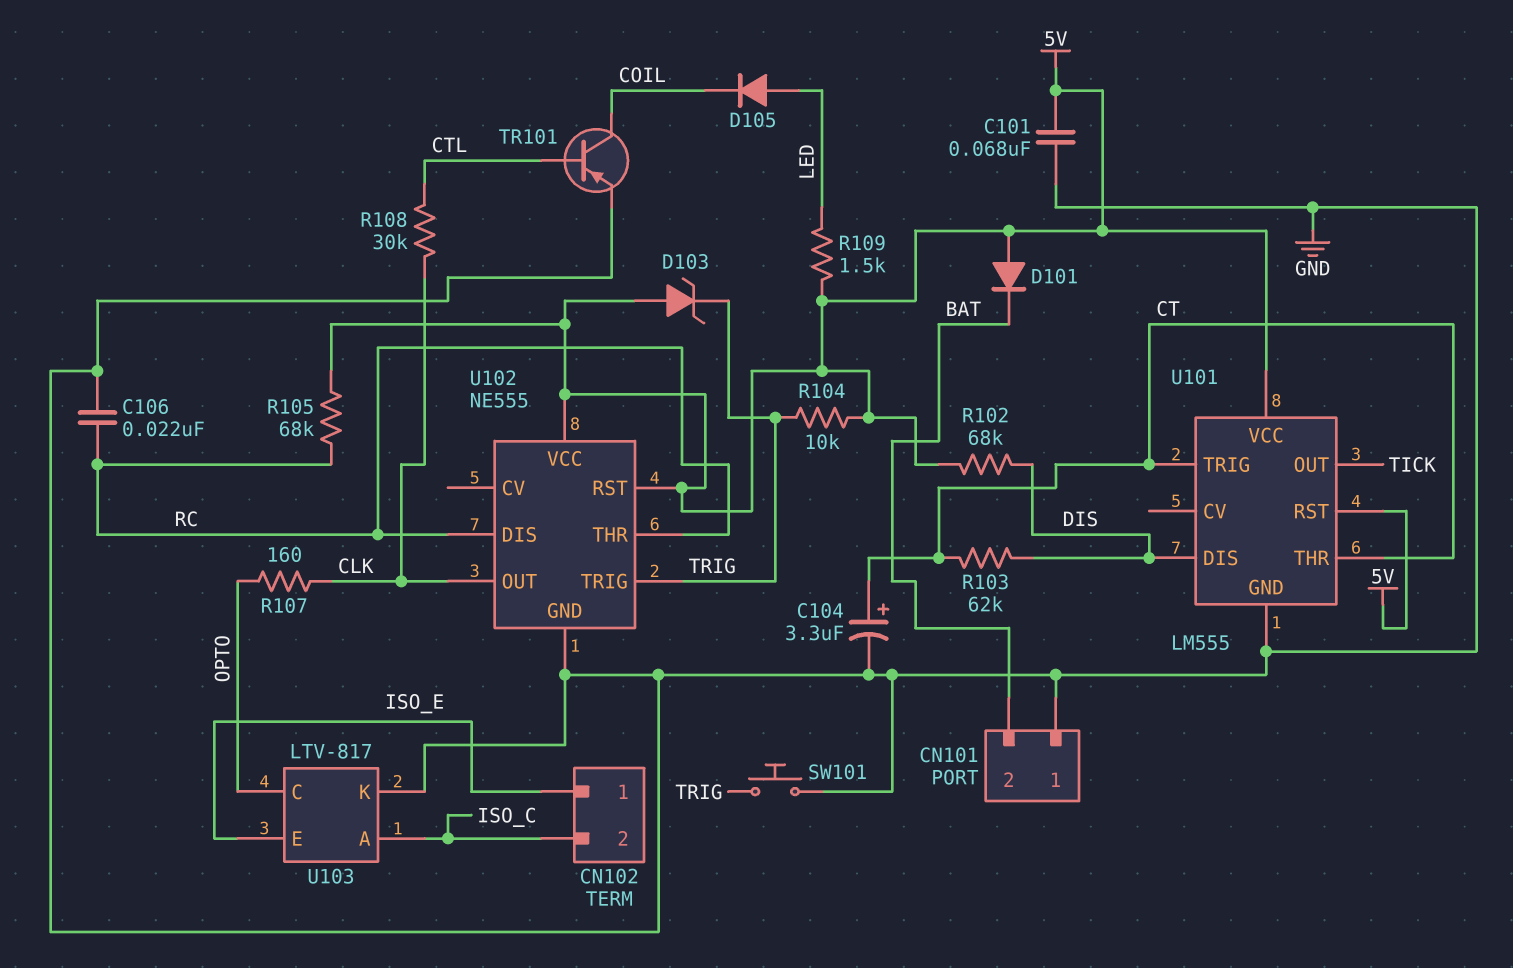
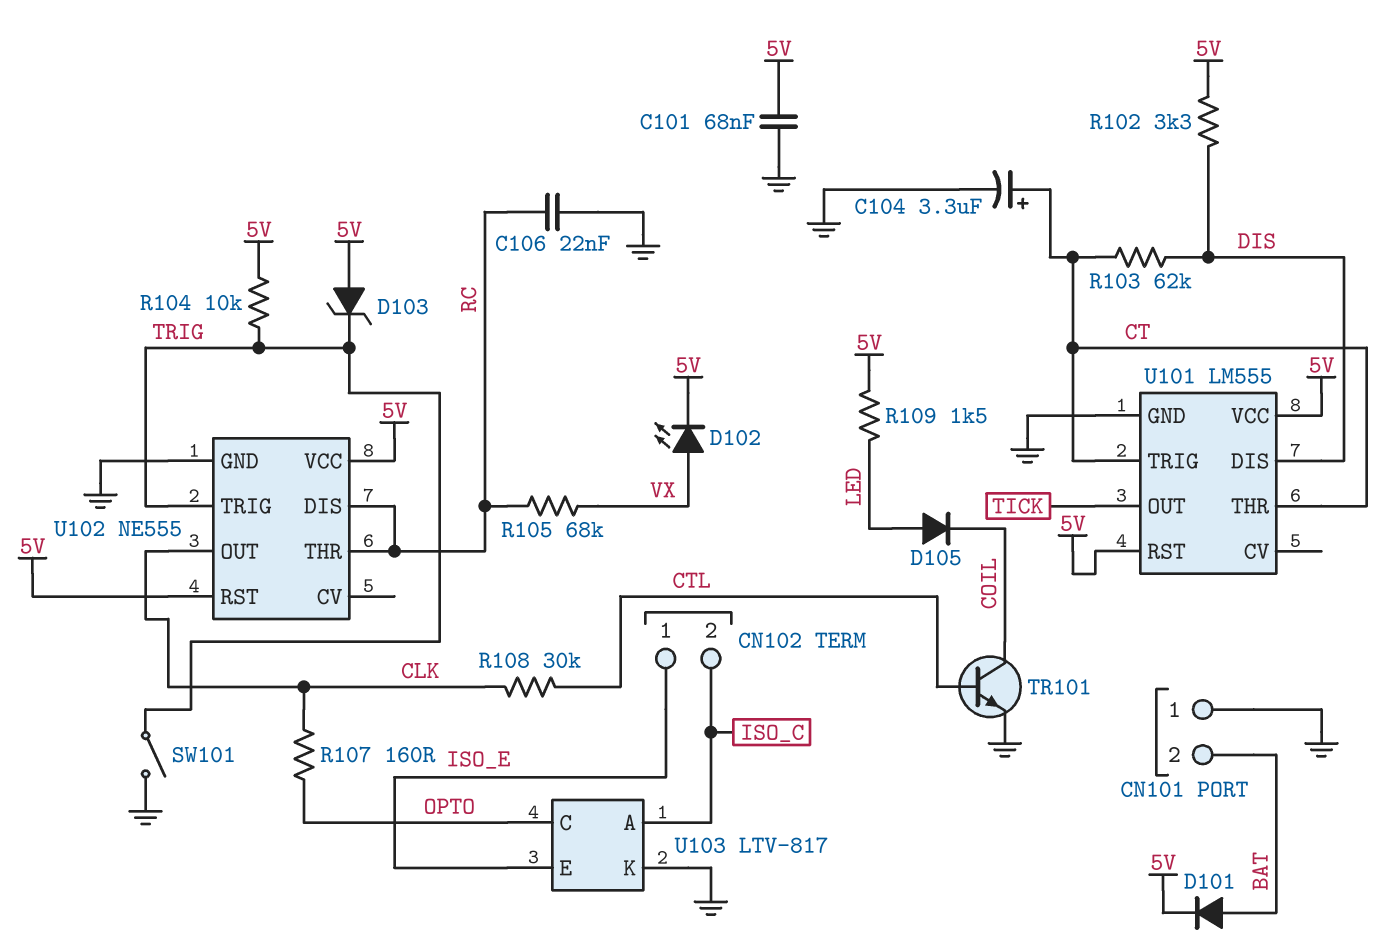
D101: diode (A 5V, K BAT) -> diode (A BAT, K 5V)
D102: none -> LED (A VX, K 5V)
R102: 68k (5V, DIS) -> 3.3k (5V, DIS)
R105: 68k (5V, RC) -> 68k (RC, VX)
SW101: button (GND, TRIG) -> switch (GND, TRIG)
TR101: PNP (B CTL, C COIL, E GND) -> NPN (B CTL, C COIL, E GND)

